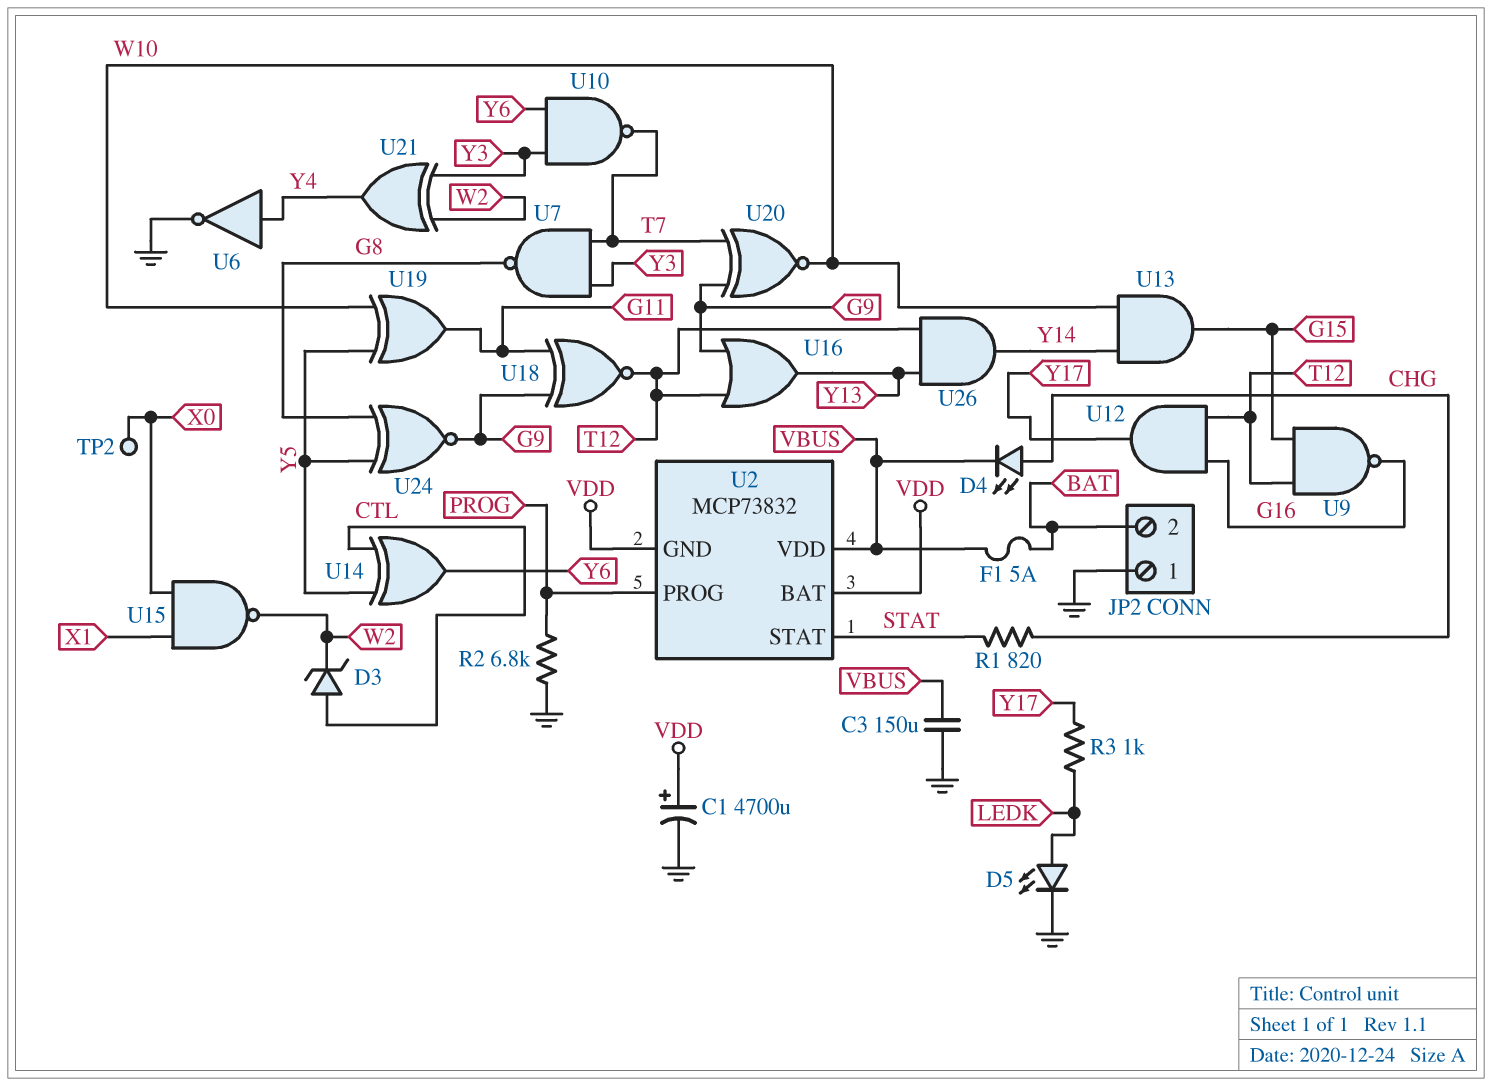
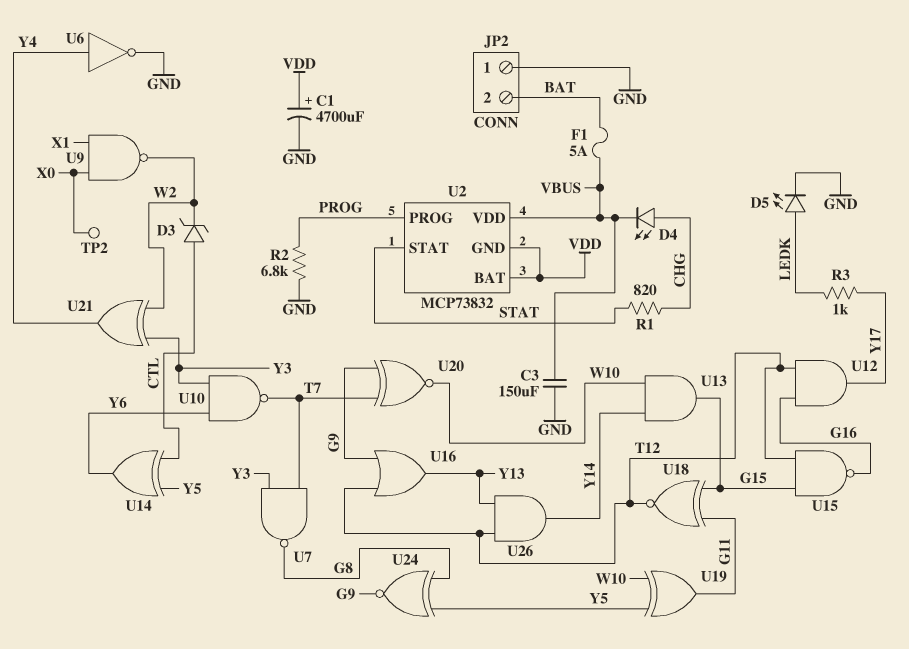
U9: NAND (in G15, in T12, out G16) -> NAND (in X0, in X1, out W2)
U15: NAND (in X0, in X1, out W2) -> NAND (in G15, in T12, out G16)
U18: XNOR (in G9, in G11, out T12) -> XNOR (in G11, in G15, out T12)

